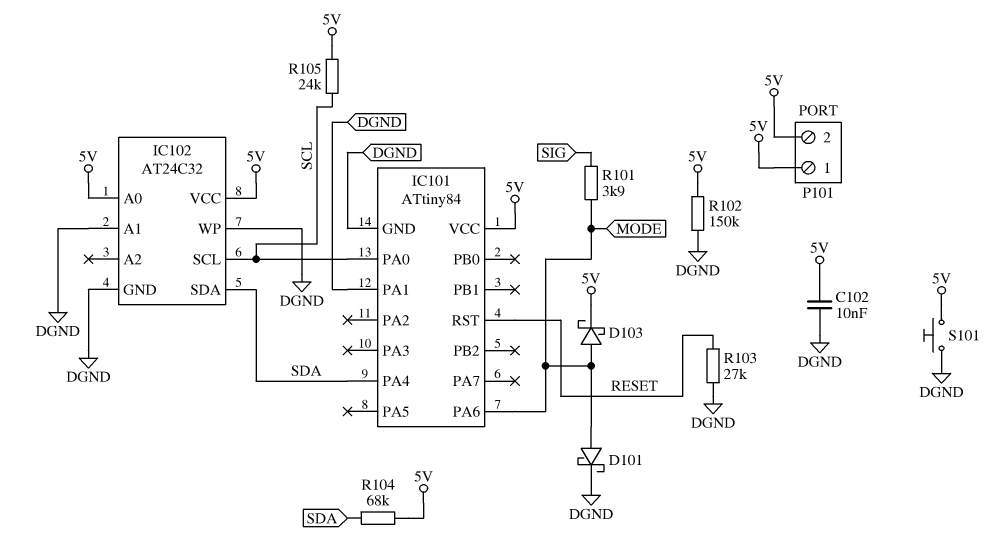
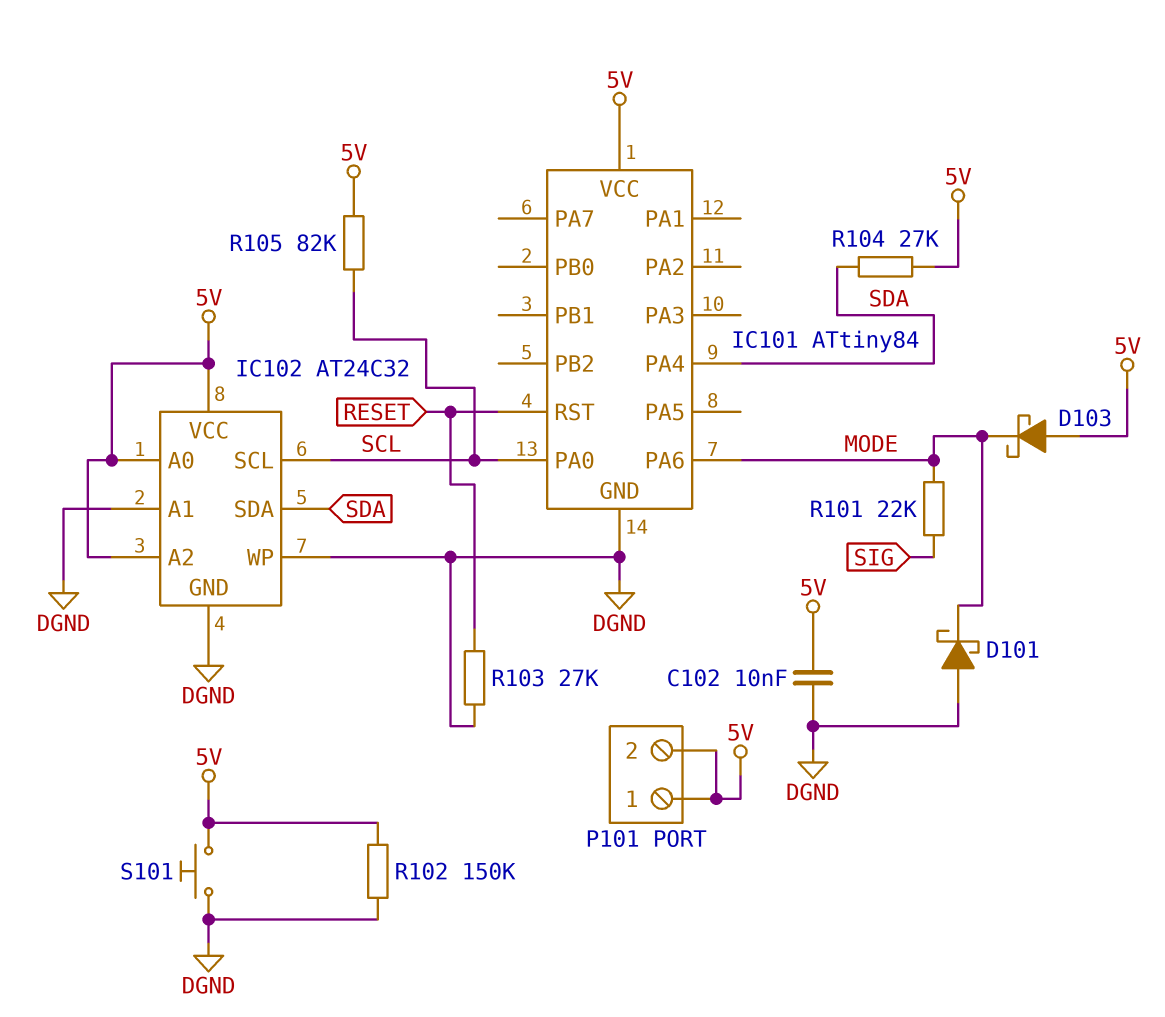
D101: schottky (A MODE, K DGND) -> schottky (A DGND, K MODE)
D103: schottky (A MODE, K 5V) -> schottky (A 5V, K MODE)
IC101 pin PA1: DGND -> none
IC102 pin A2: none -> 5V
R101: 3.9k (MODE, SIG) -> 22k (MODE, SIG)
R104: 68k (5V, SDA) -> 27k (5V, SDA)
R105: 24k (5V, SCL) -> 82k (5V, SCL)

